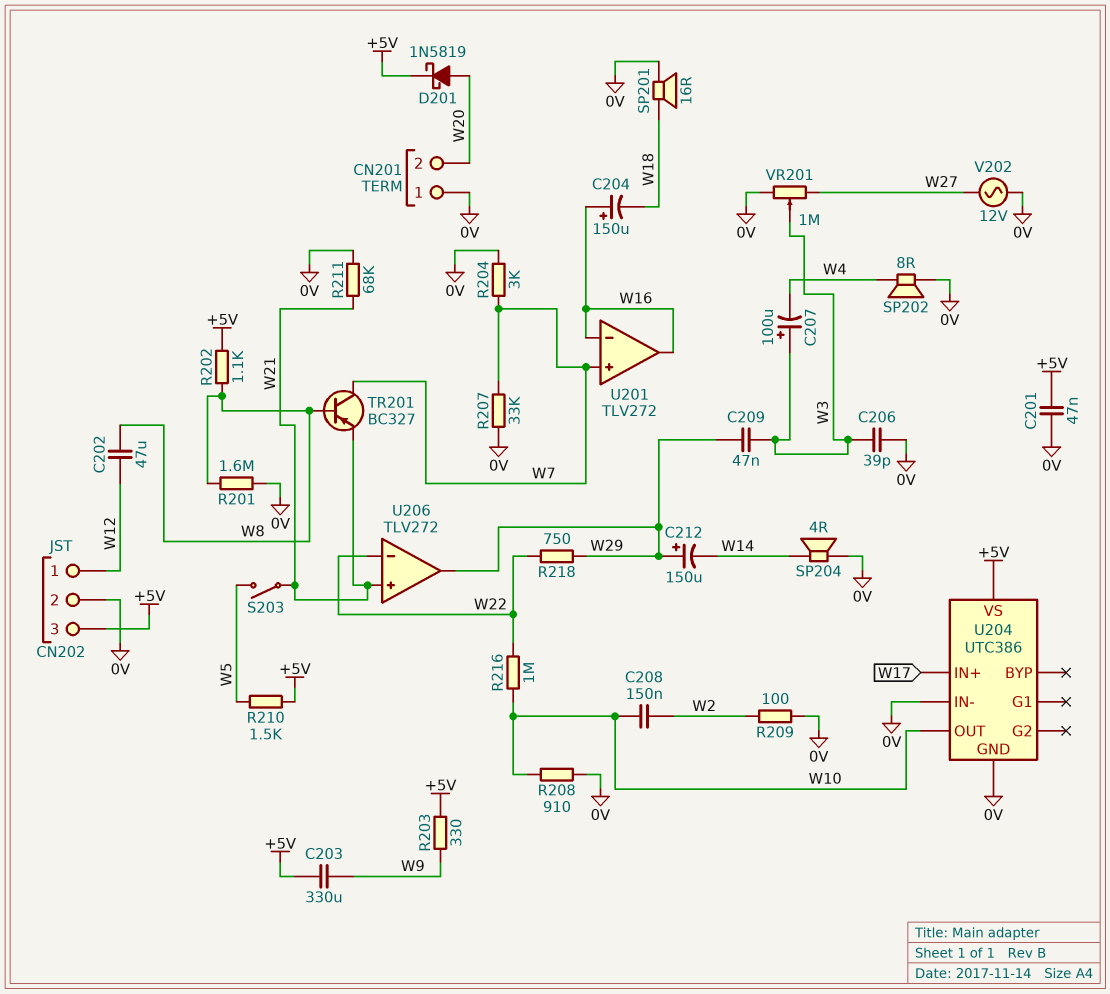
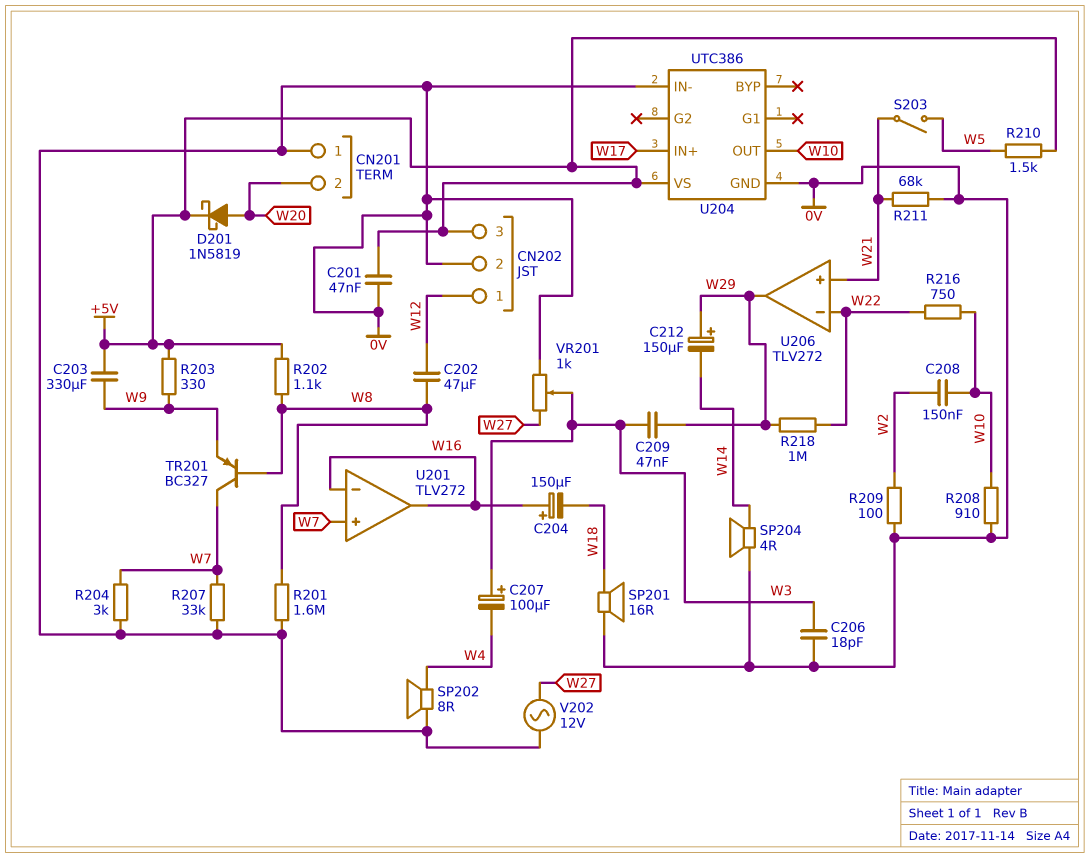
C206: 39pF (0V, W3) -> 18pF (0V, W3)
R216: 1M (W10, W22) -> 750 (W10, W22)
R218: 750 (W22, W29) -> 1M (W22, W29)
TR201: PNP BC327 (B W8, C W7, E W21) -> PNP BC327 (B W8, C W7, E W9)
VR201: 1M (0V, W27, wiper W3) -> 1k (0V, W27, wiper W3)

